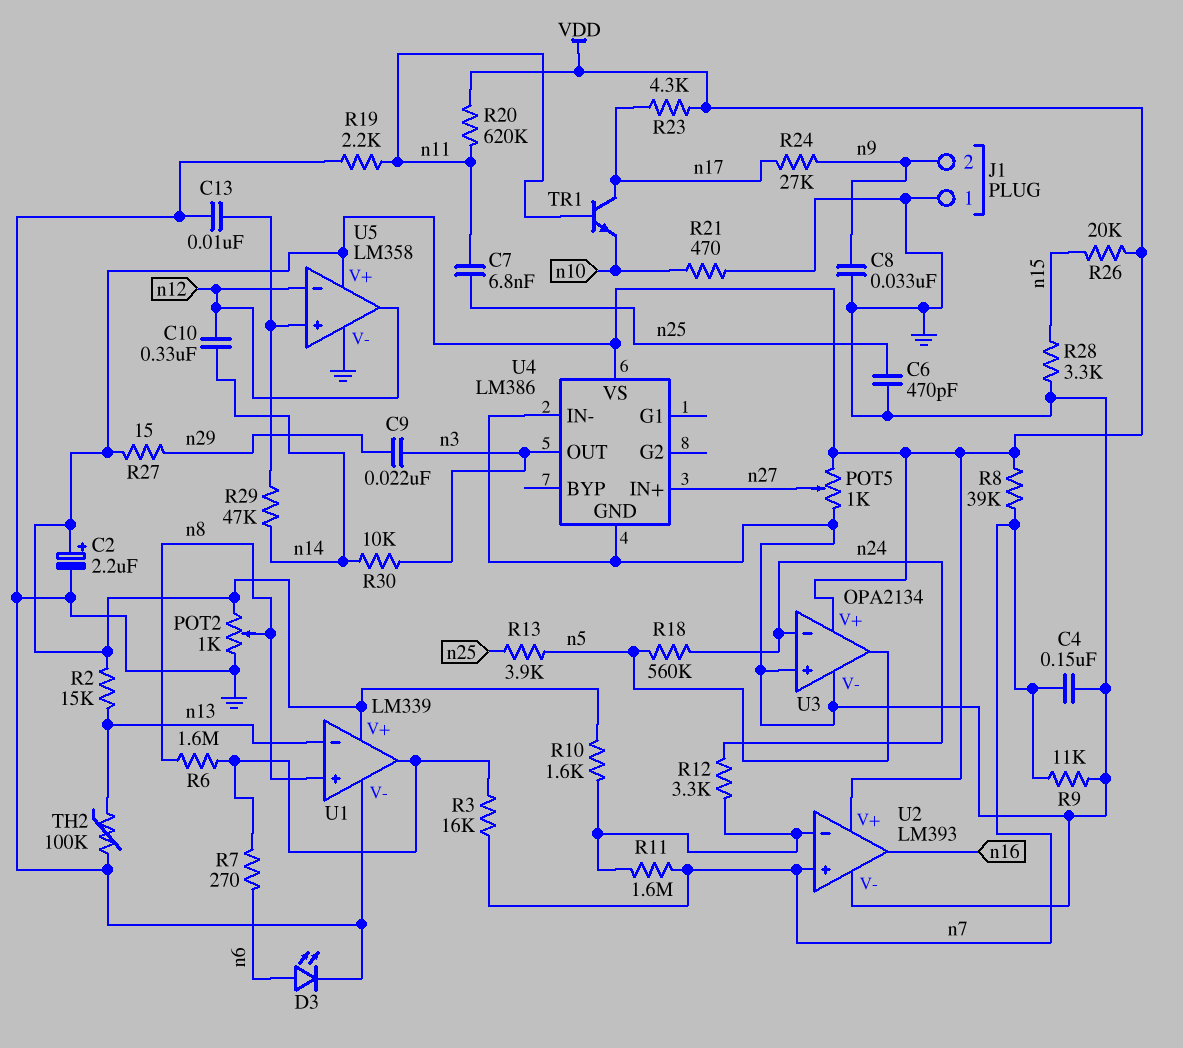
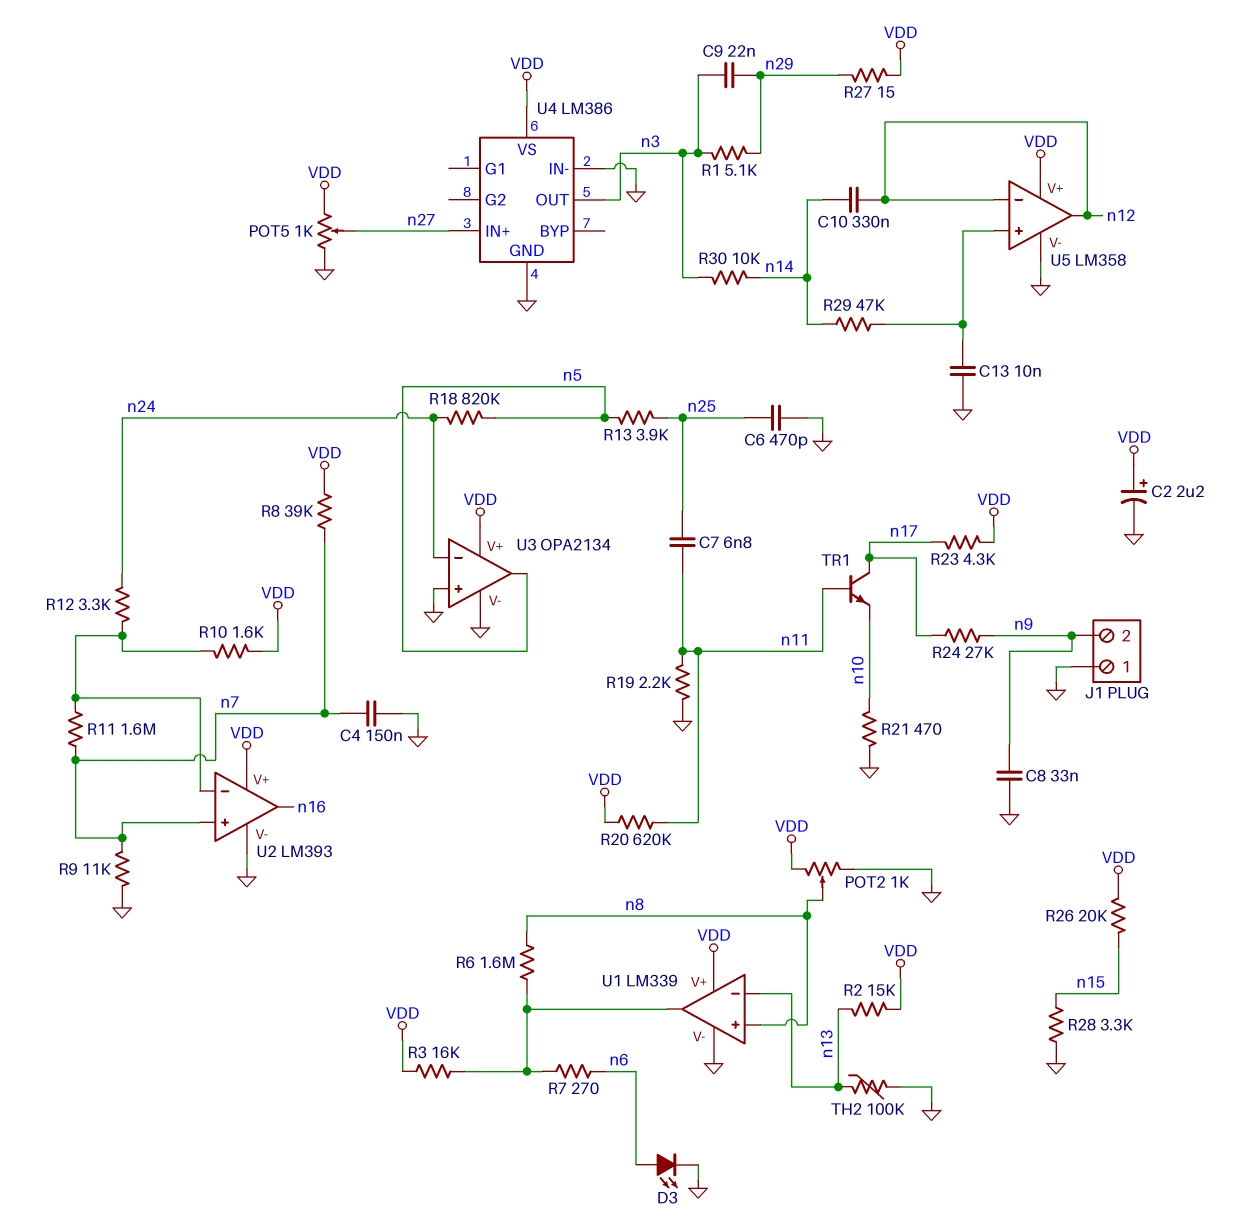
R1: none -> 5.1k (n3, n29)
R3: 16k (U1/out, n7) -> 16k (U1/out, VDD)
R18: 560k (n5, n24) -> 820k (n5, n24)

